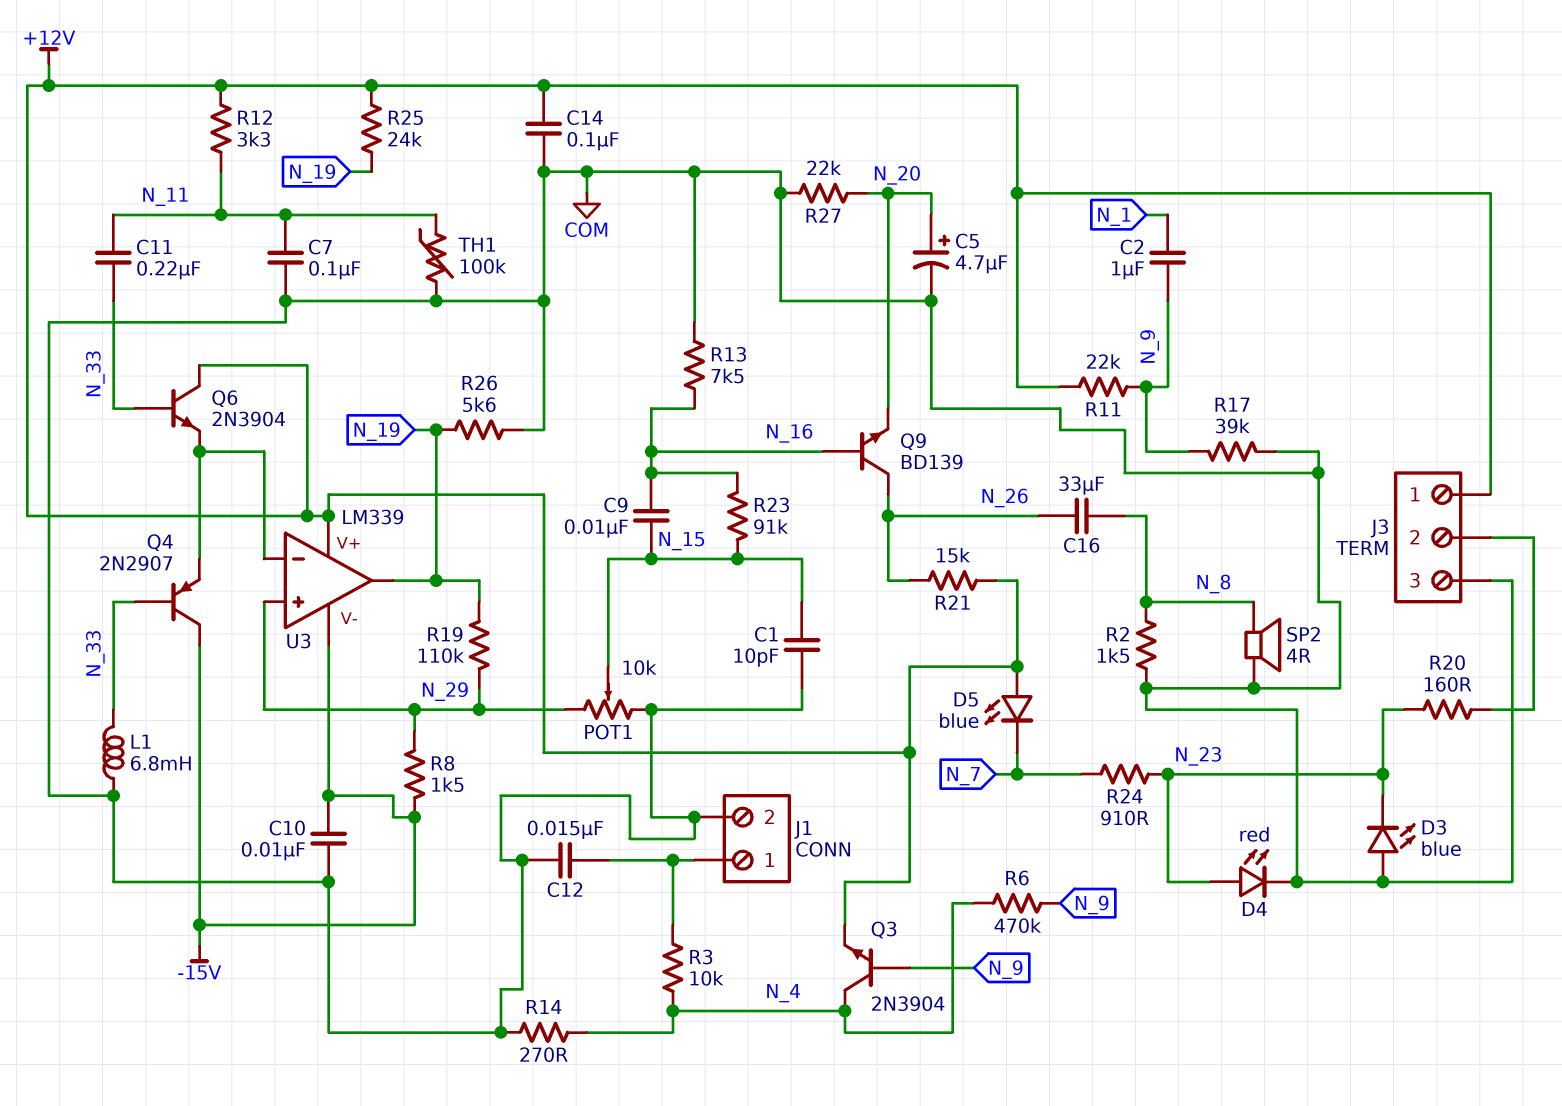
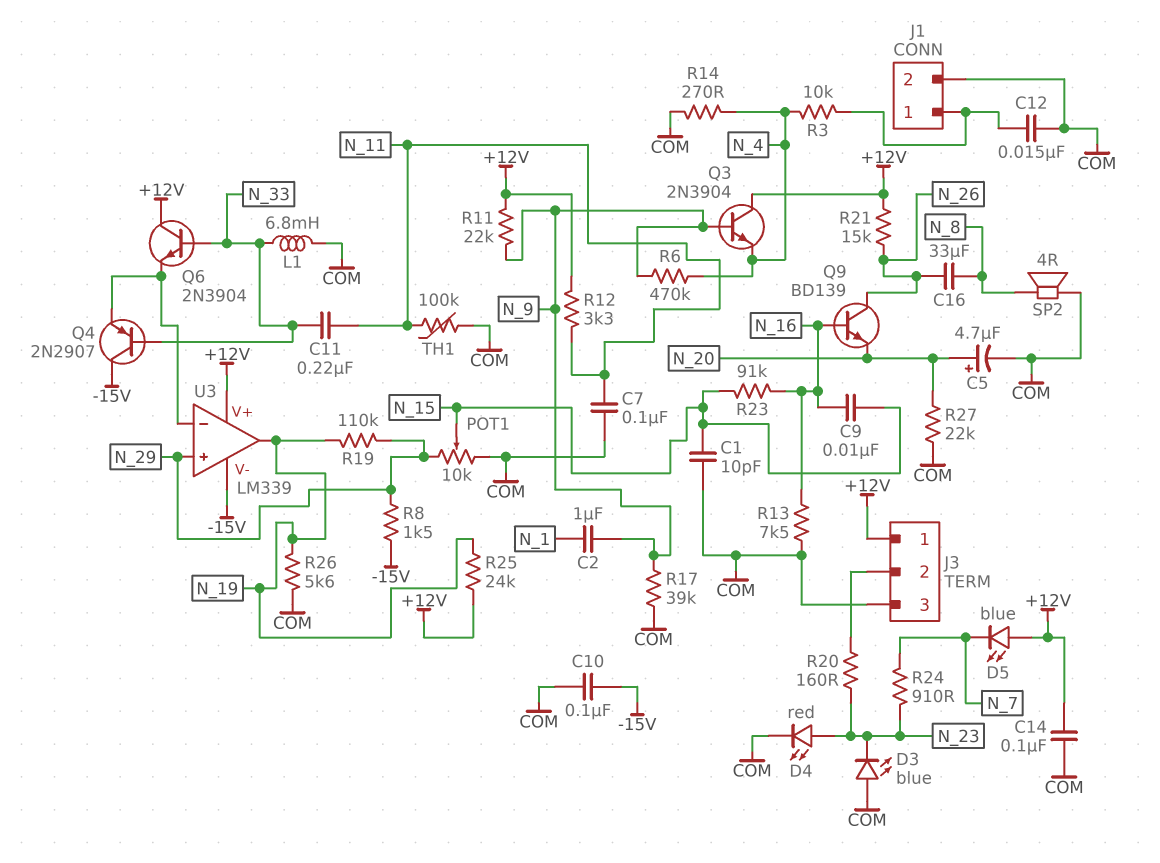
C10: 10nF (-15V, COM) -> 100nF (-15V, COM)
Q3: NPN 2N3904 (B N_9, C N_4, E +12V) -> NPN 2N3904 (B N_9, C +12V, E N_4)
R2: 1.5k (COM, N_8) -> none

